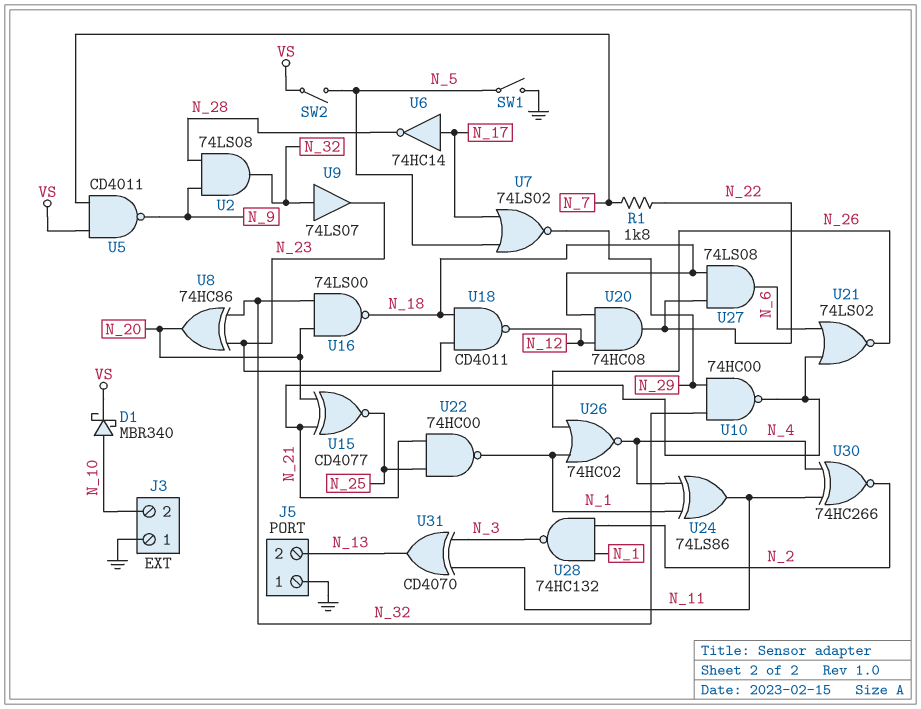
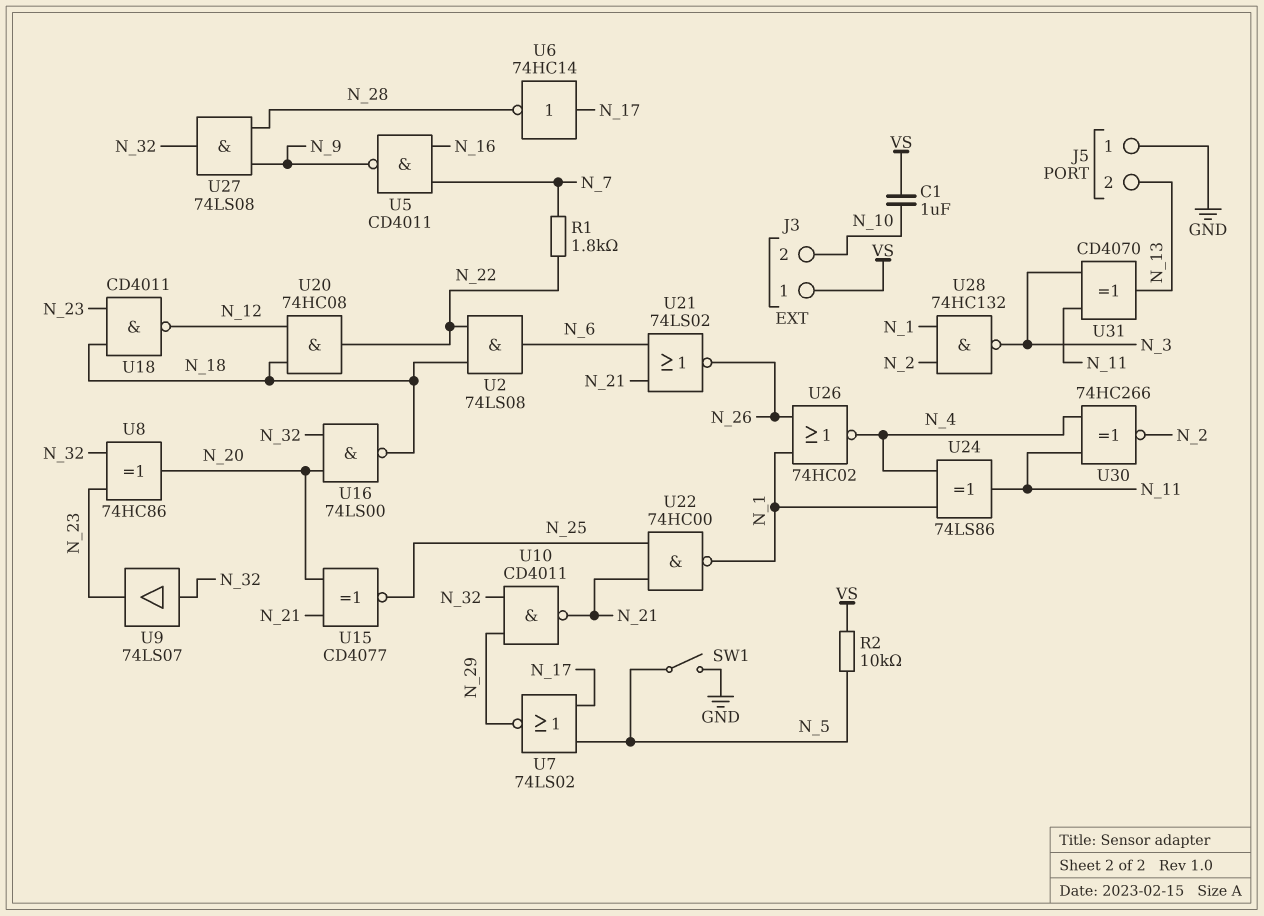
C1: none -> 1uF (N_10, VS)
D1: schottky MBR340 (A N_10, K VS) -> none
J3 pin 1: GND -> VS
R2: none -> 10k (N_5, VS)
SW2: switch (N_5, VS) -> none
U2: AND 74LS08 (in N_9, in N_28, out N_32) -> AND 74LS08 (in N_18, in N_22, out N_6)
U5: NAND CD4011 (in N_7, in VS, out N_9) -> NAND CD4011 (in N_7, in N_16, out N_9)
U10: NAND 74HC00 (in N_29, in N_32, out N_21) -> NAND CD4011 (in N_29, in N_32, out N_21)
U27: AND 74LS08 (in N_18, in N_22, out N_6) -> AND 74LS08 (in N_9, in N_28, out N_32)

